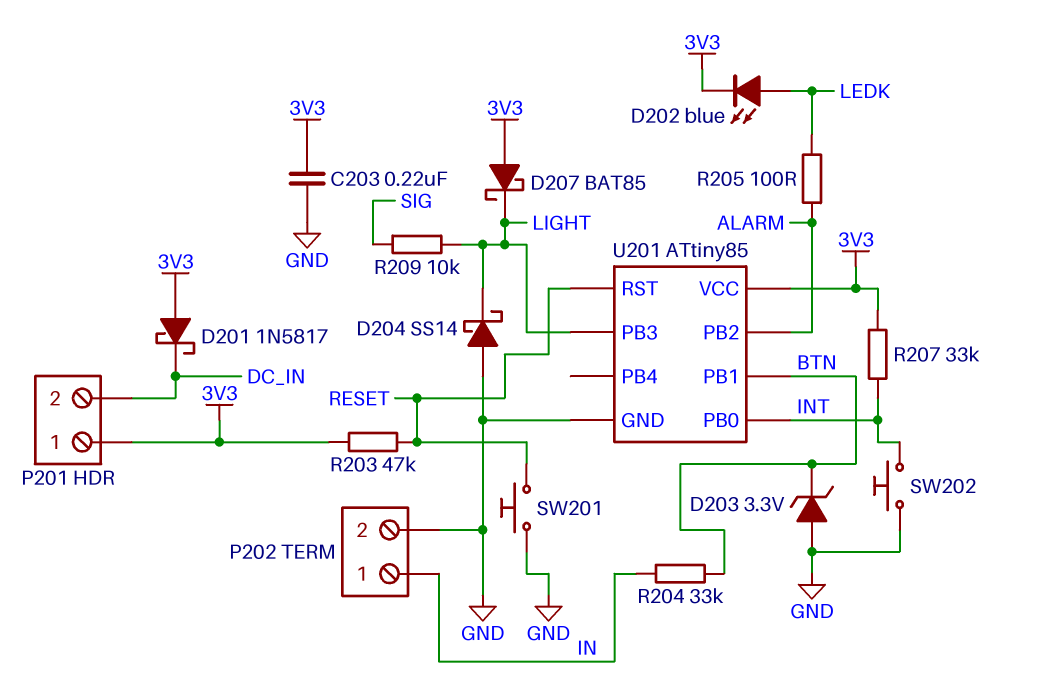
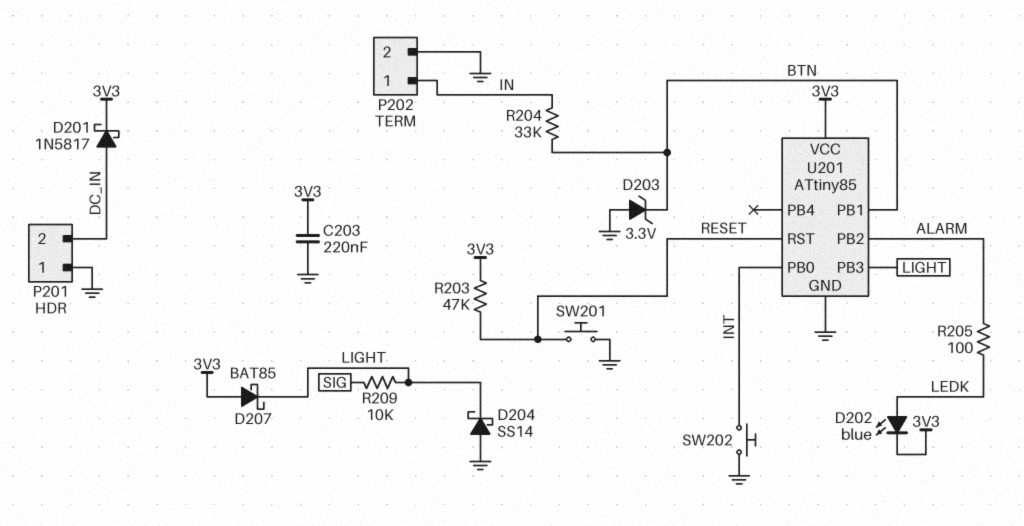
D201: schottky 1N5817 (A 3V3, K DC_IN) -> schottky 1N5817 (A DC_IN, K 3V3)
P201 pin 1: 3V3 -> GND
R207: 33k (3V3, INT) -> none

